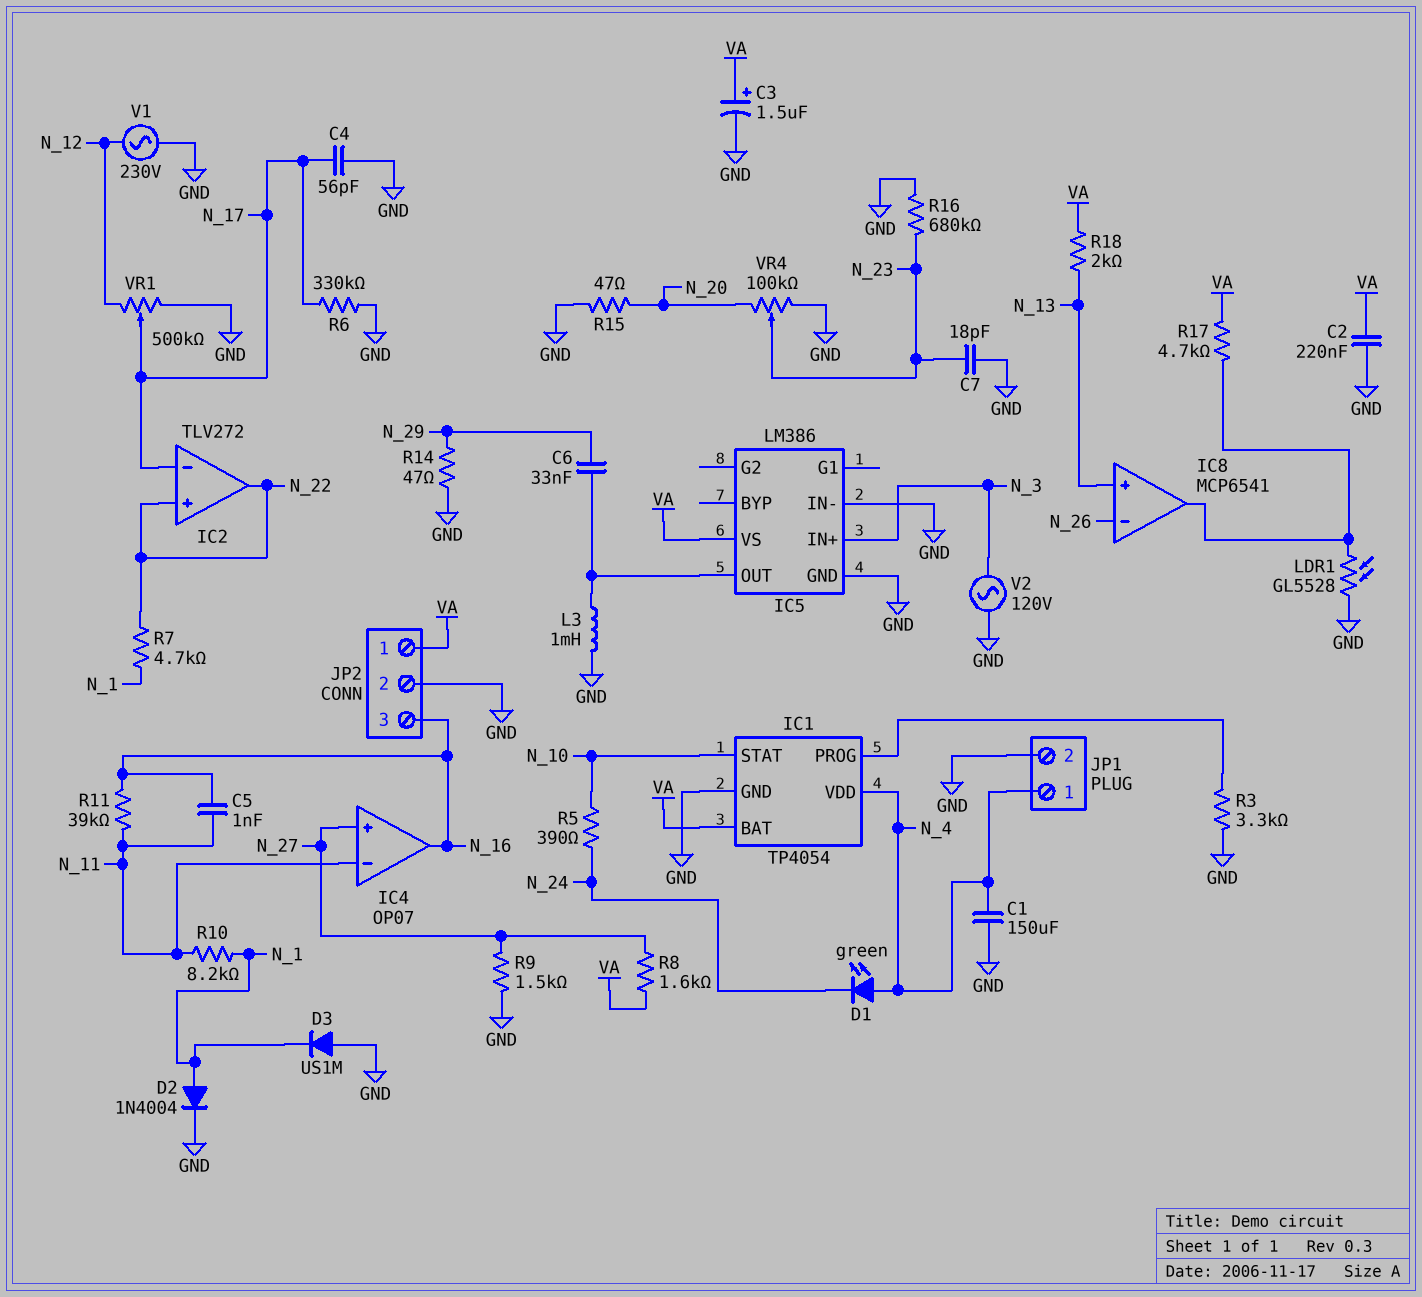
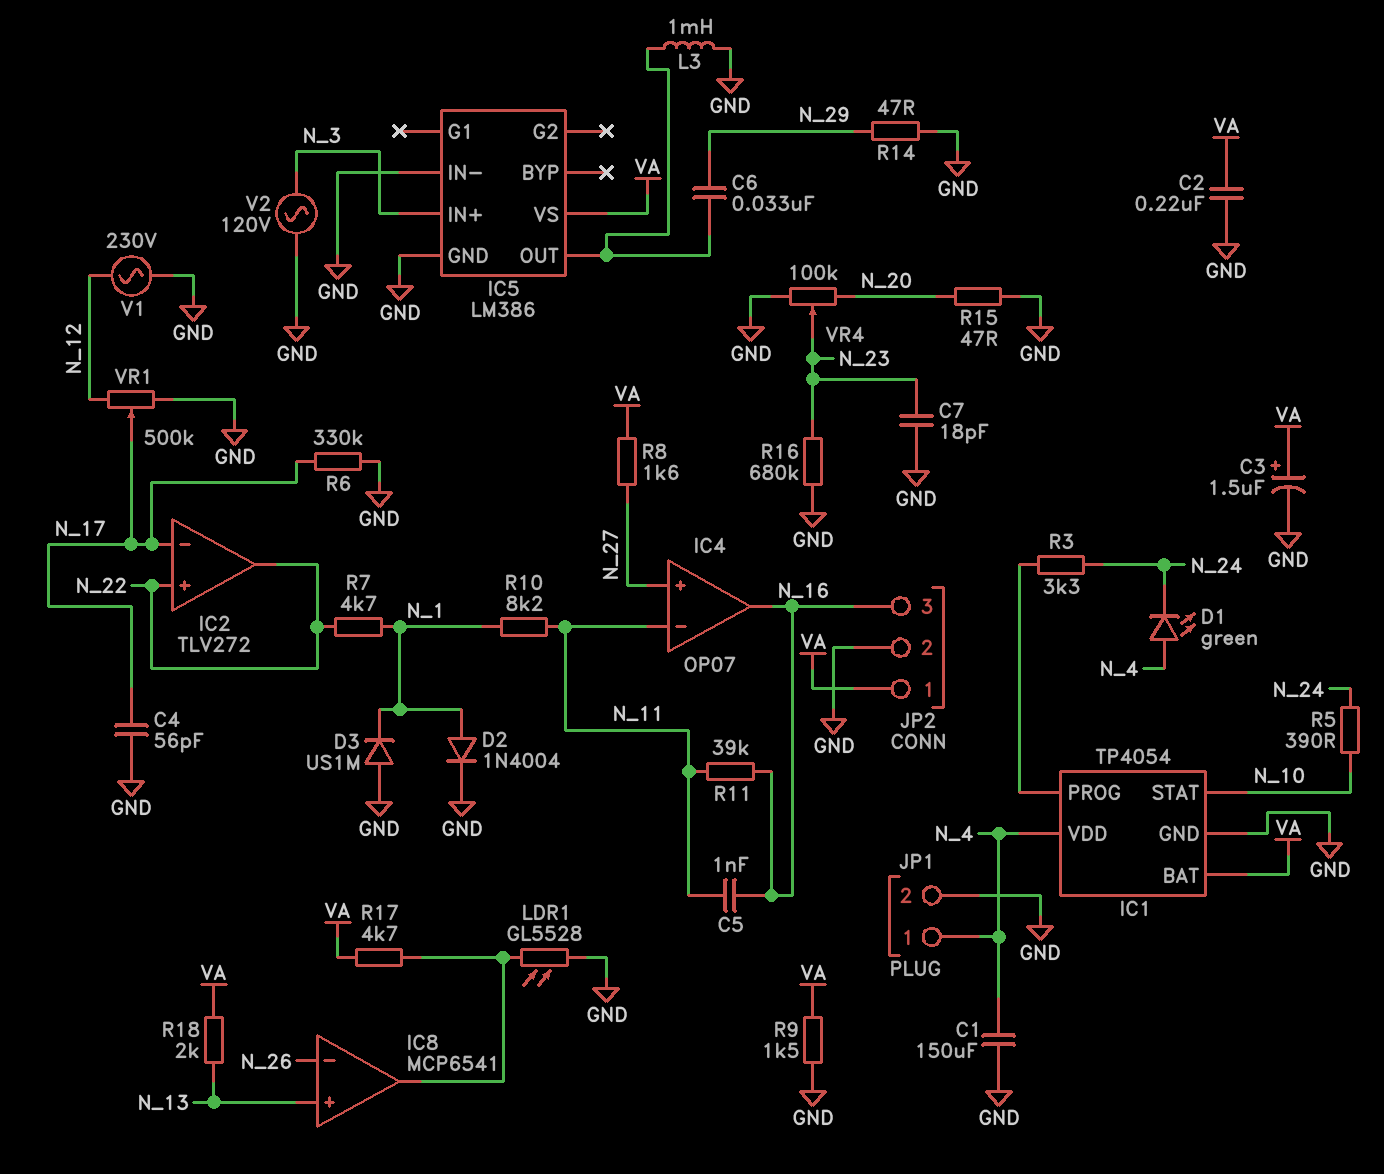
R3: 3.3k (GND, IC1/PROG) -> 3.3k (IC1/PROG, N_24)
R9: 1.5k (GND, N_27) -> 1.5k (GND, VA)

